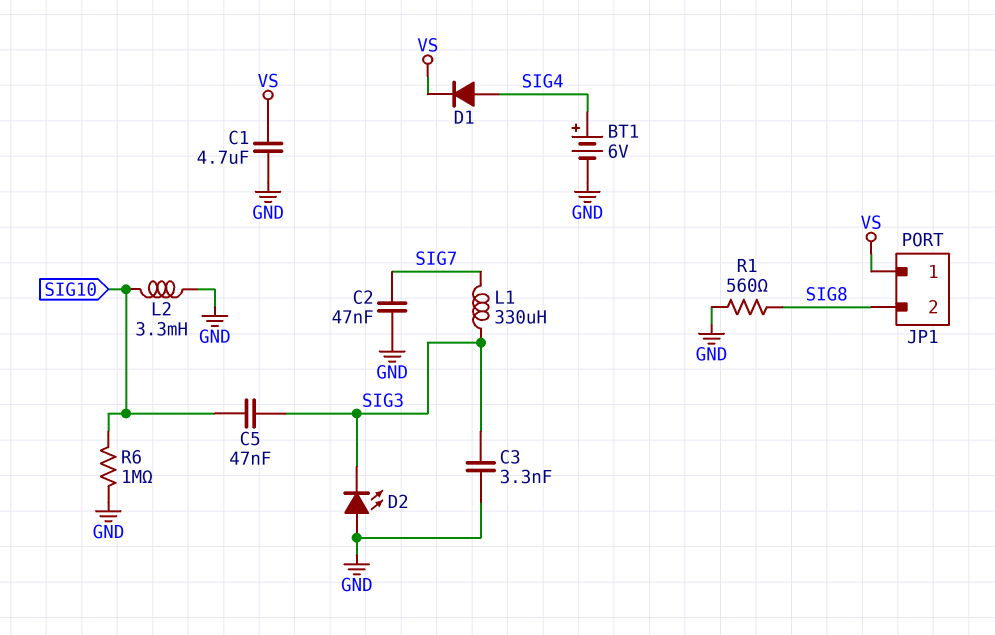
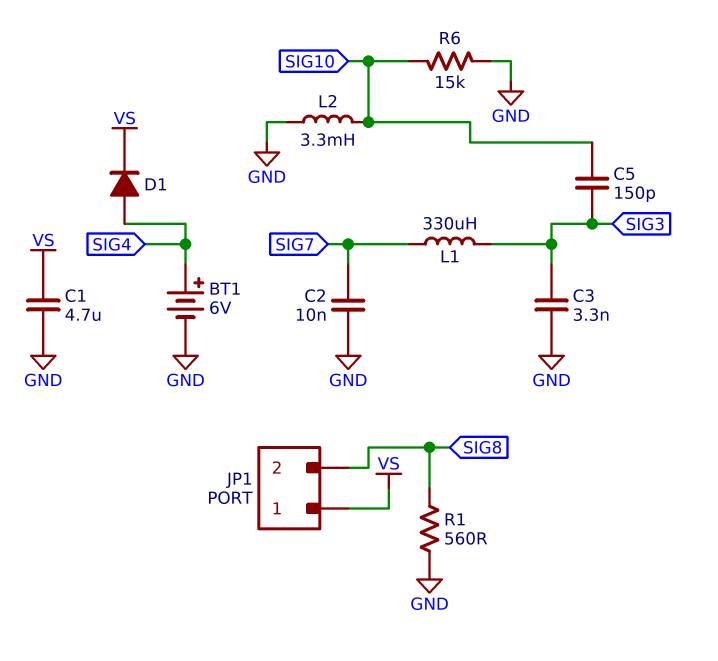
C2: 47nF (GND, SIG7) -> 10nF (GND, SIG7)
C5: 47nF (SIG3, SIG10) -> 150pF (SIG3, SIG10)
D2: LED (A GND, K SIG3) -> none
R6: 1M (GND, SIG10) -> 15k (GND, SIG10)

